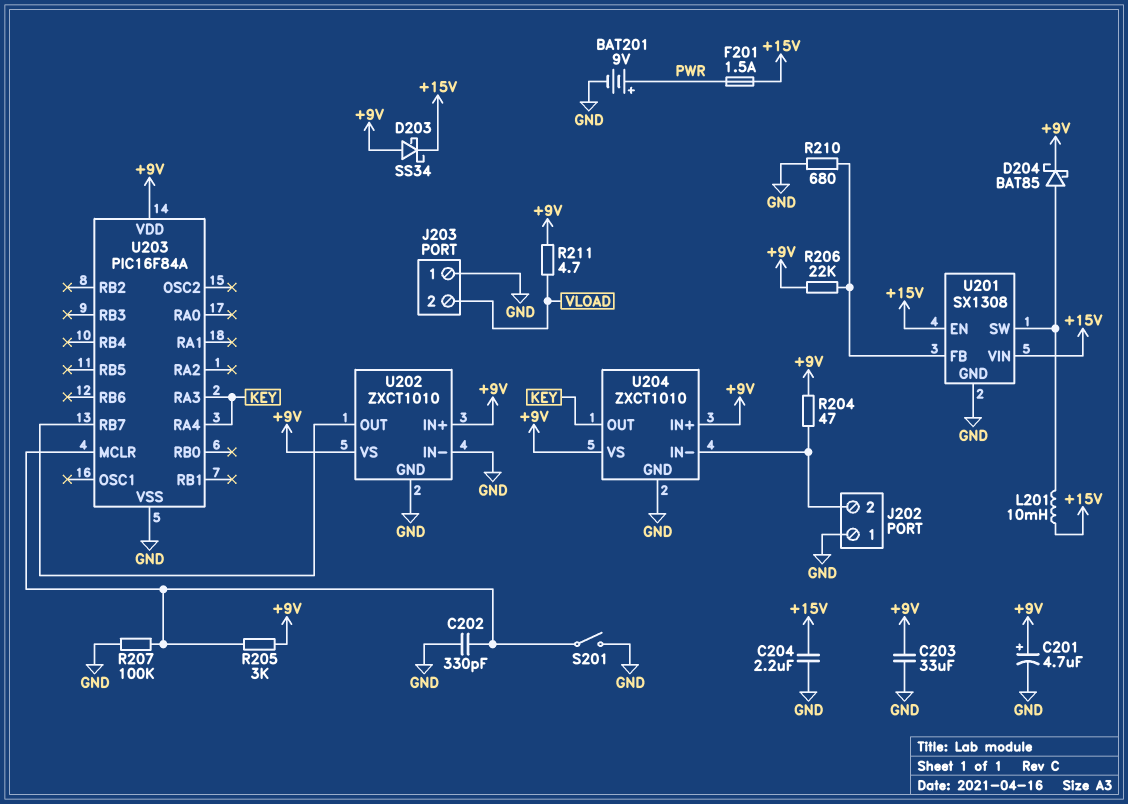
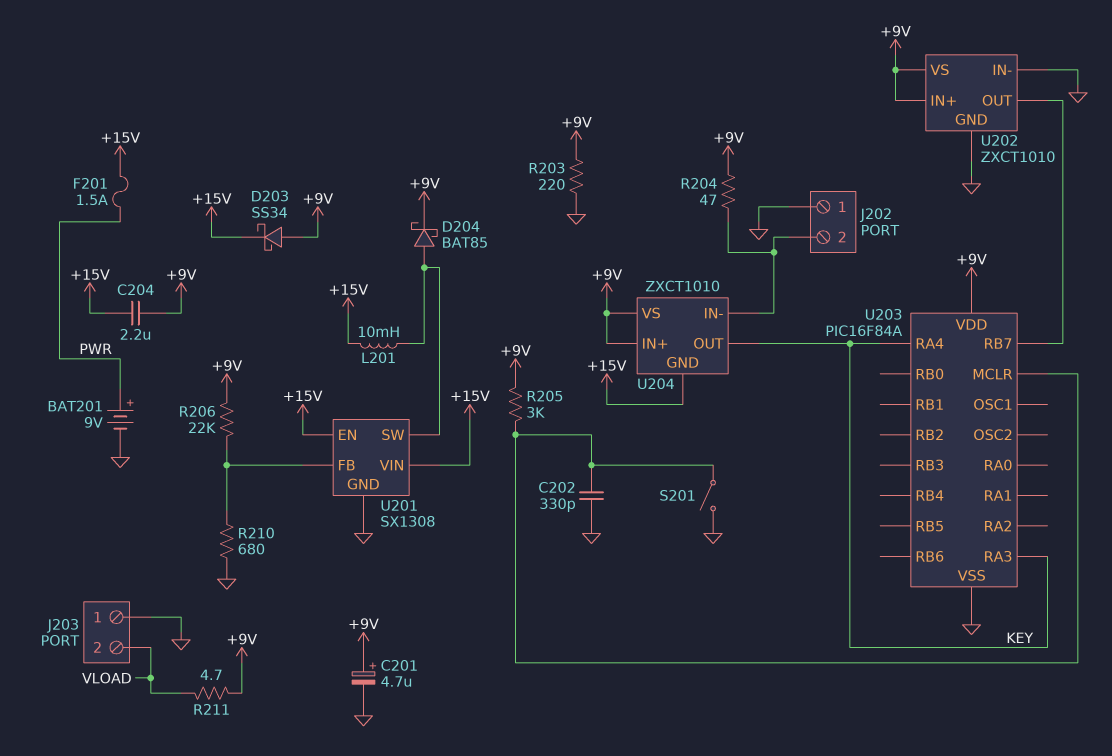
C203: 33uF (+9V, GND) -> none
C204: 2.2uF (+15V, GND) -> 2.2uF (+9V, +15V)
R203: none -> 220 (+9V, GND)
R207: 100k (GND, U203/MCLR) -> none
U204 pin GND: GND -> +15V

